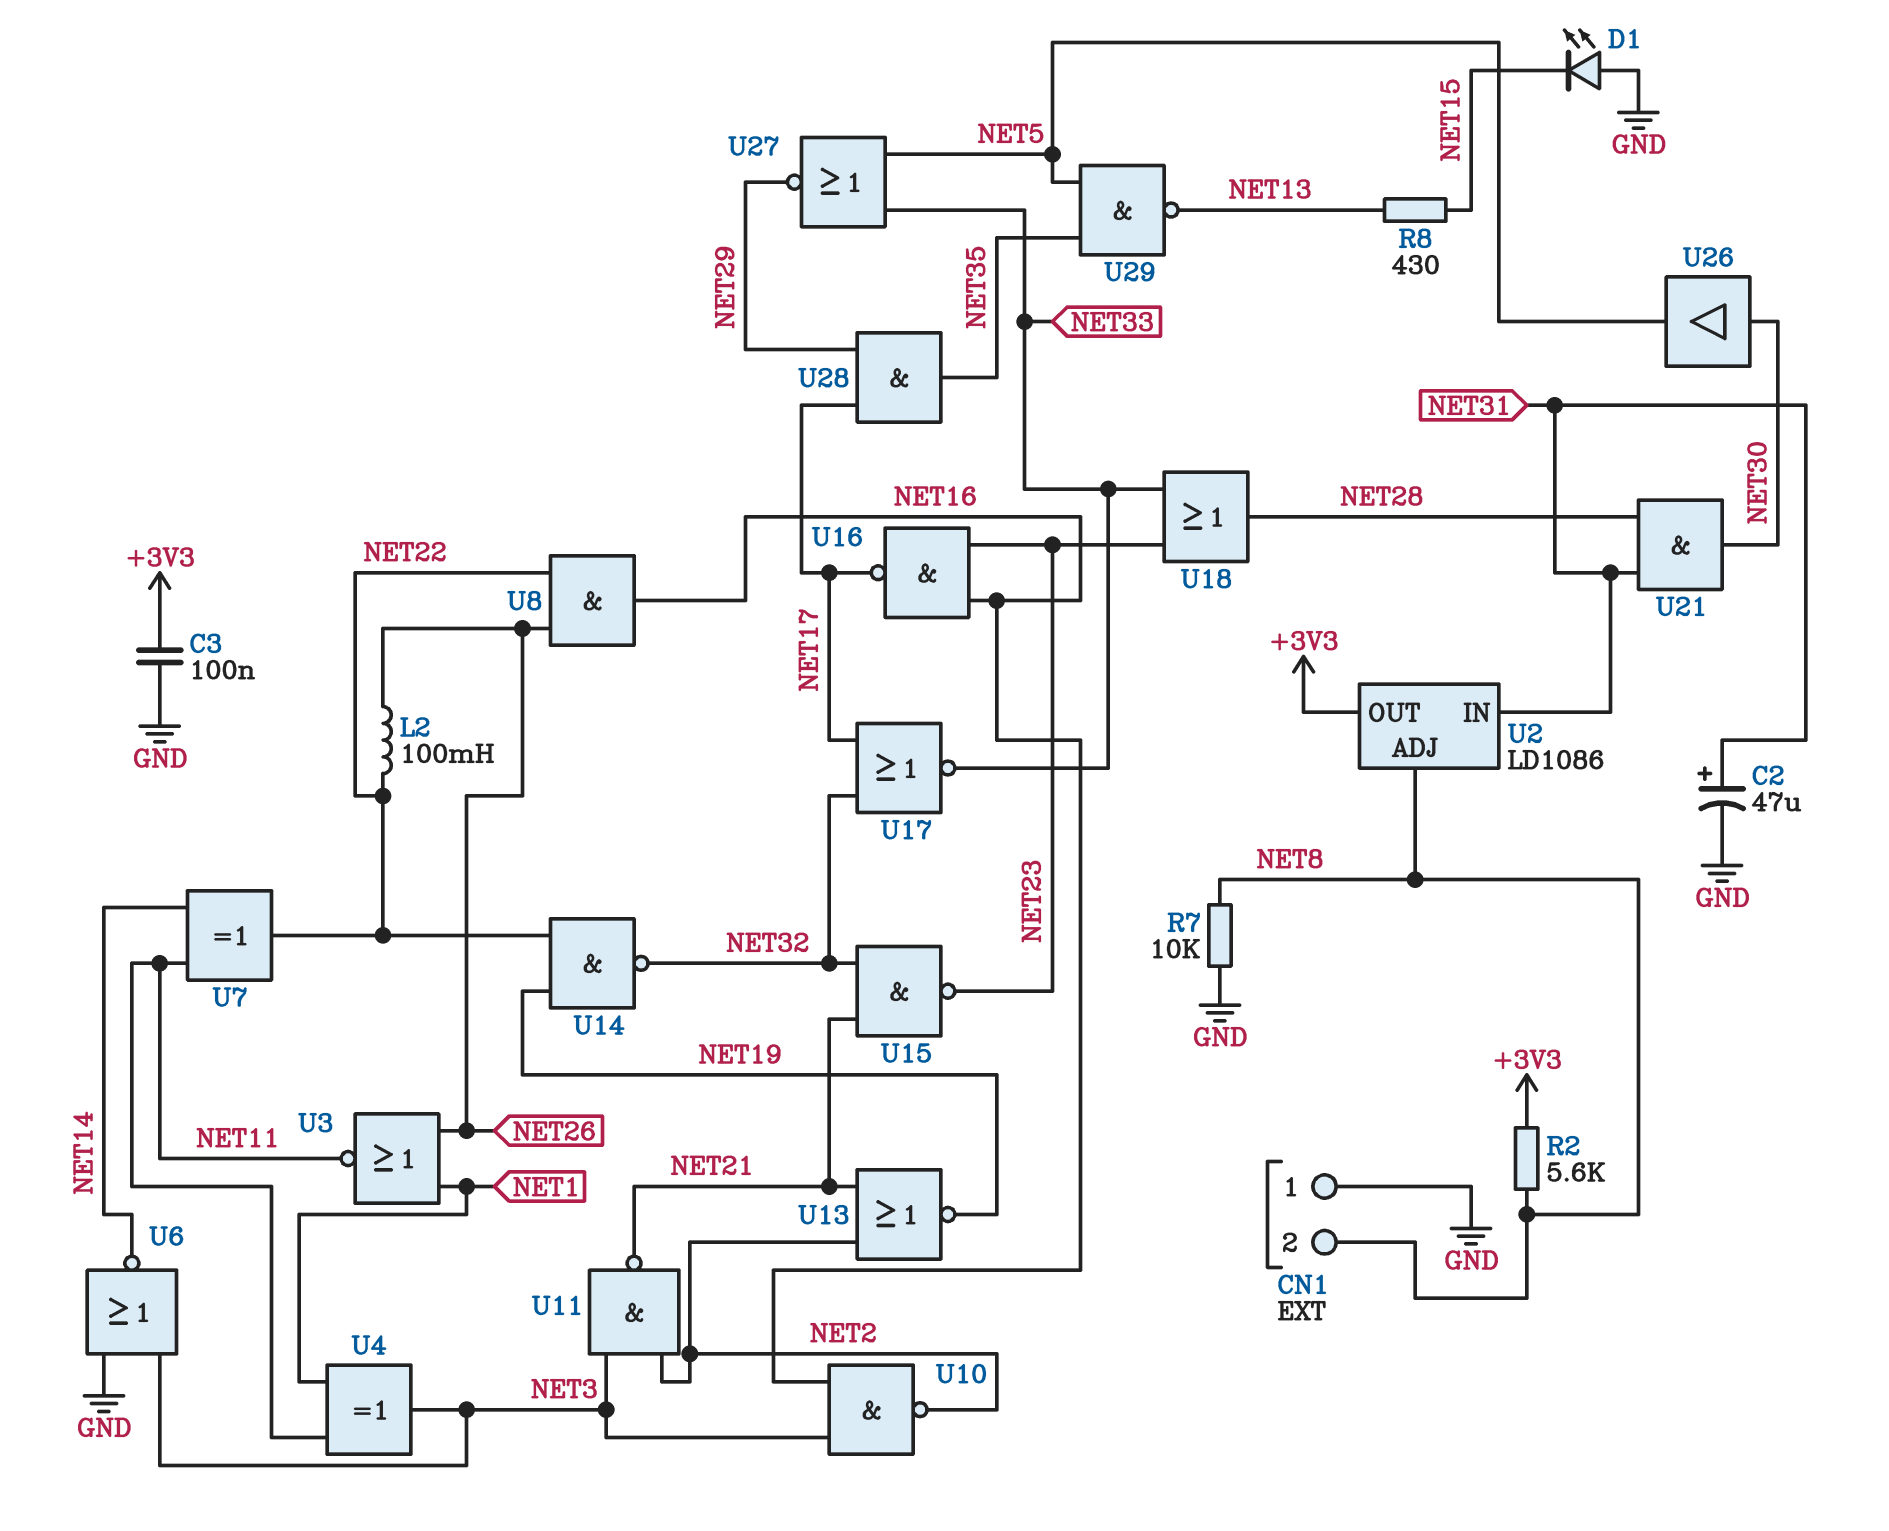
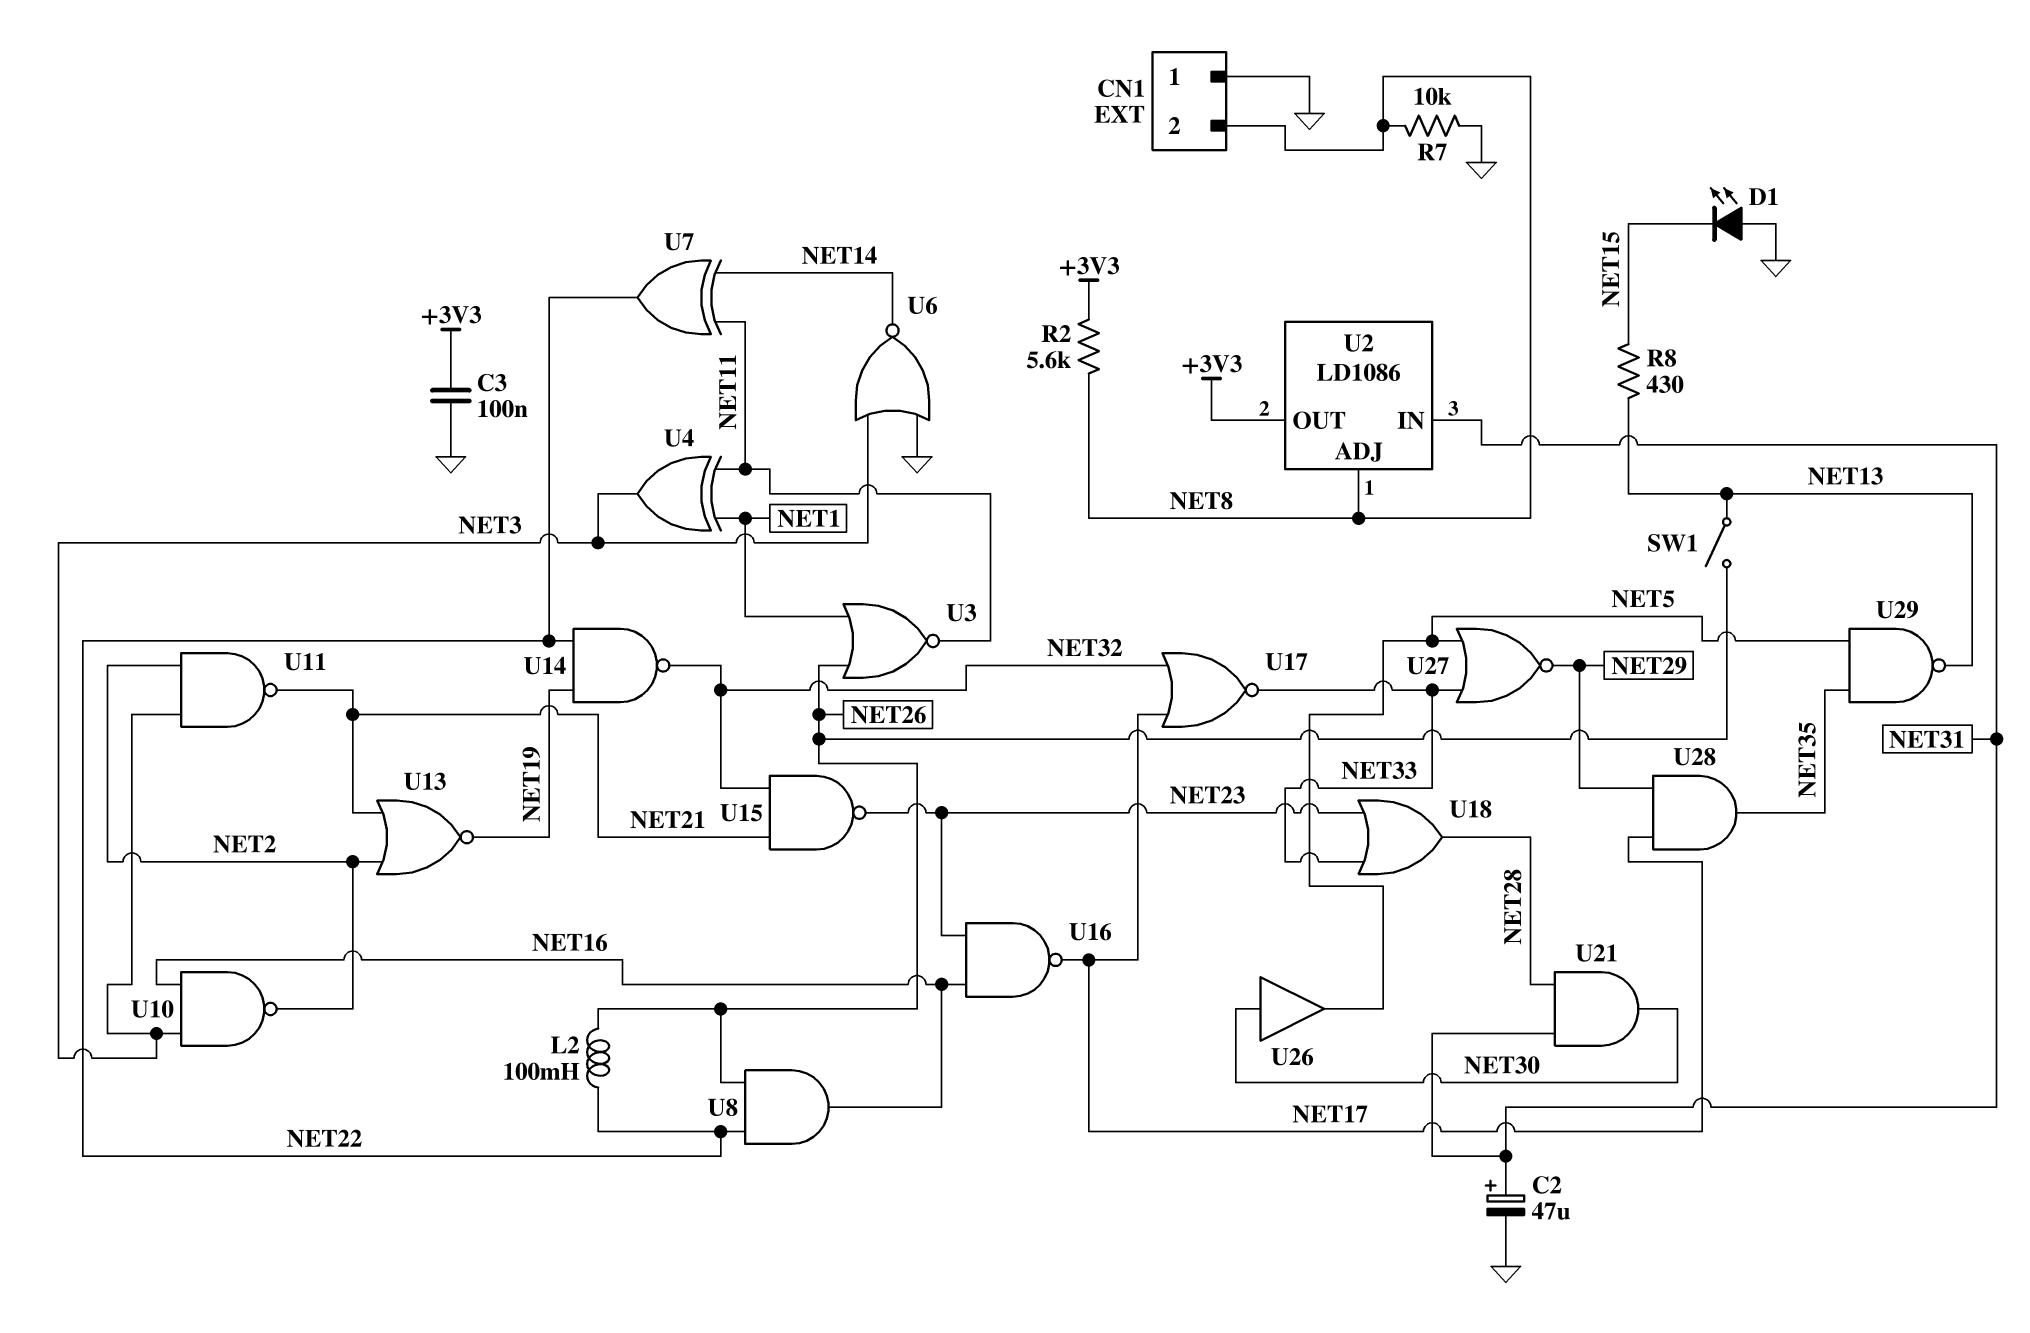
SW1: none -> switch (NET13, NET26)

